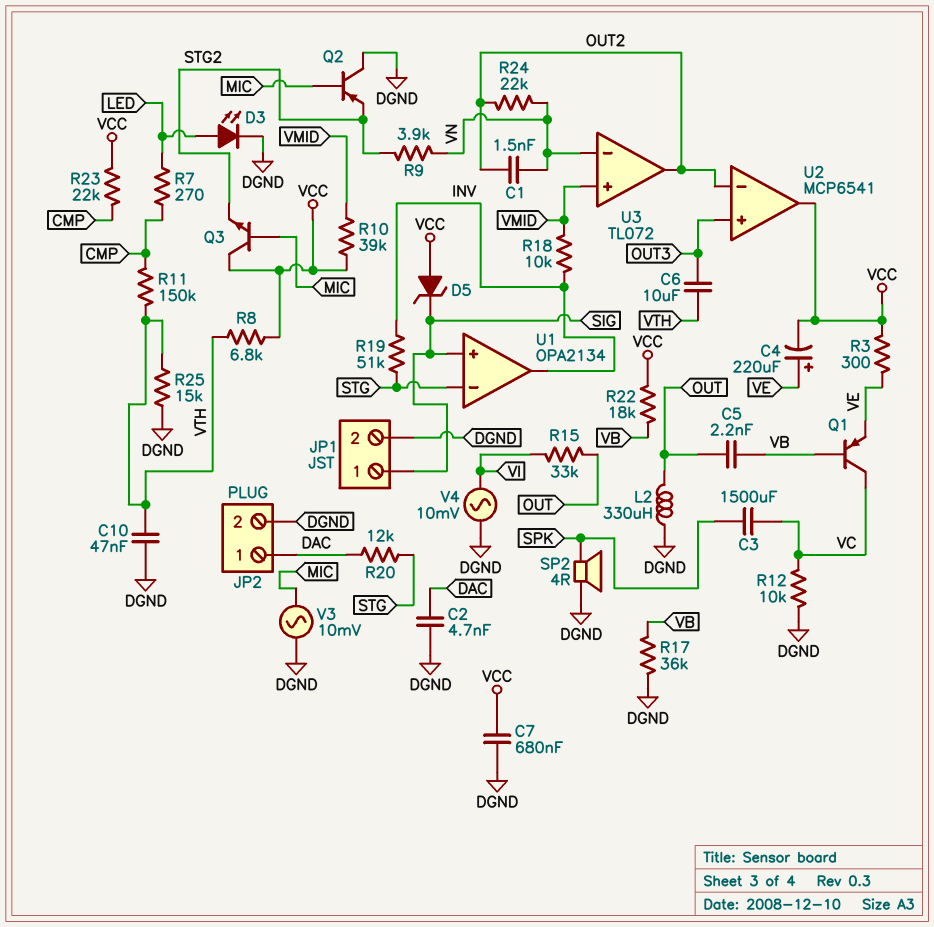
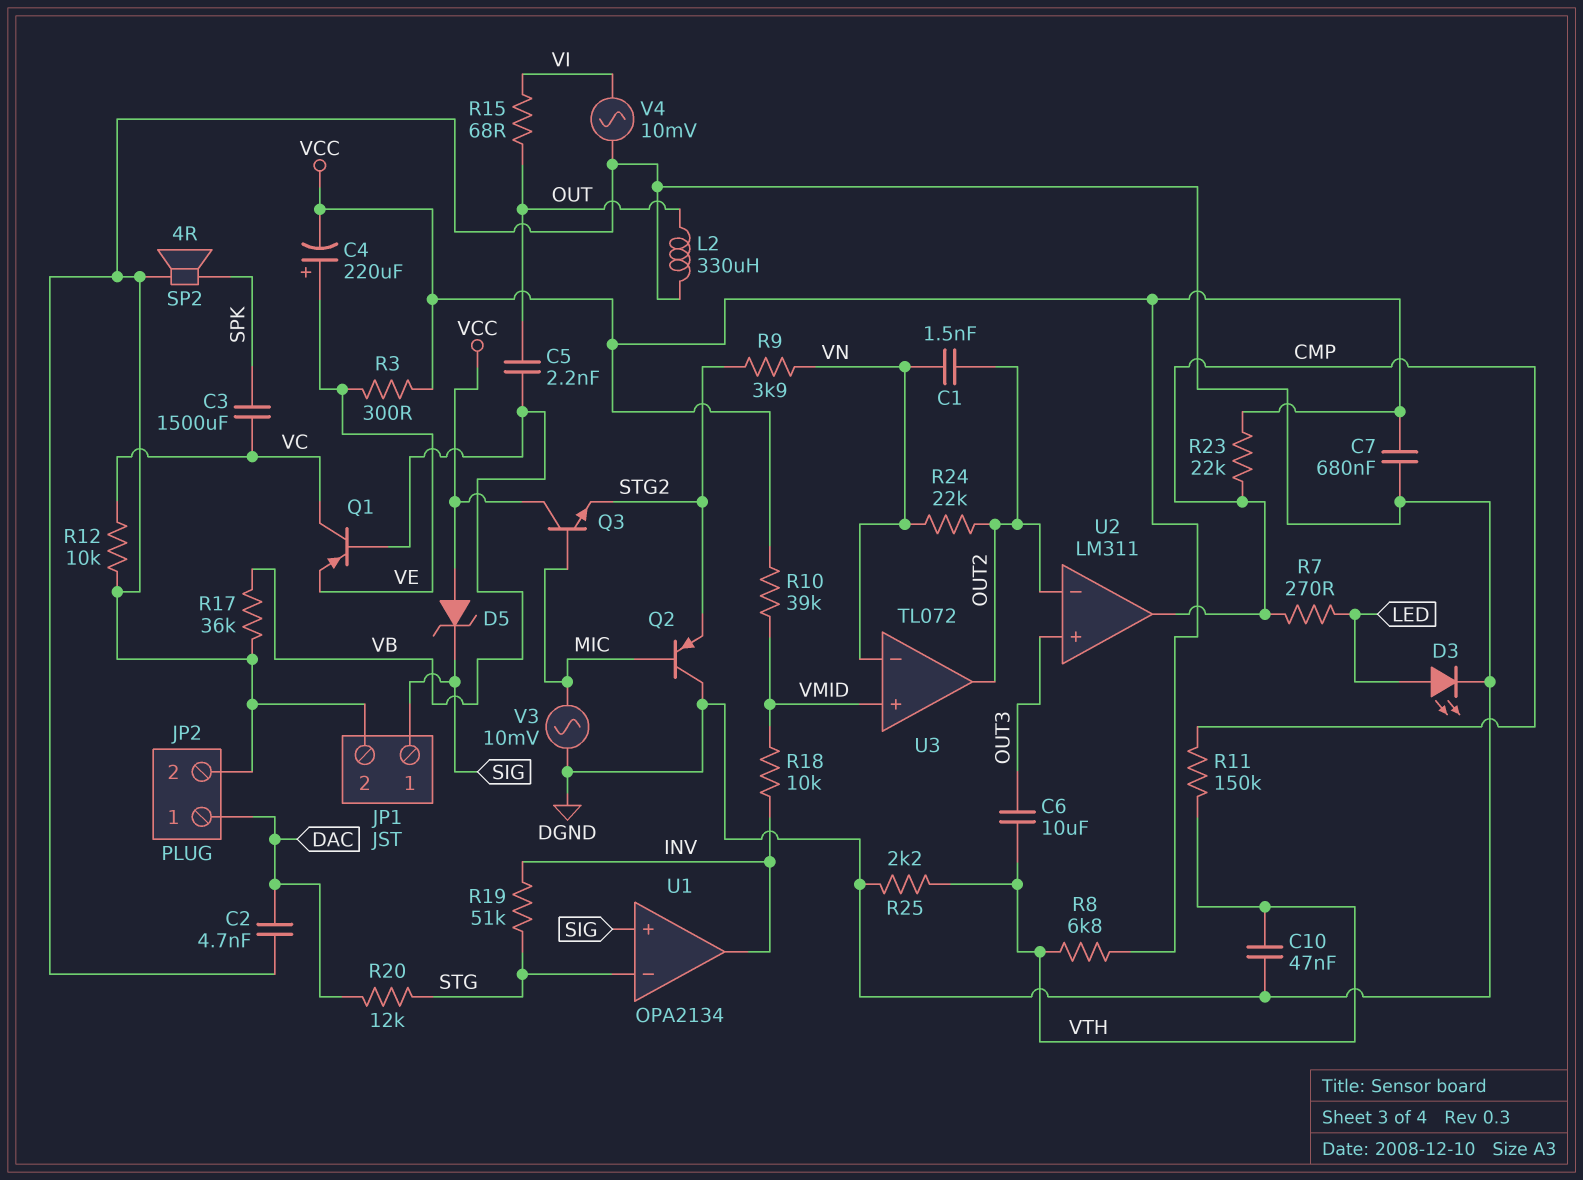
R15: 33k (OUT, VI) -> 68 (OUT, VI)
R22: 18k (VB, VCC) -> none
R25: 15k (DGND, VTH) -> 2.2k (DGND, VTH)
U2: MCP6541 -> LM311
U2 pin out: VCC -> CMP

